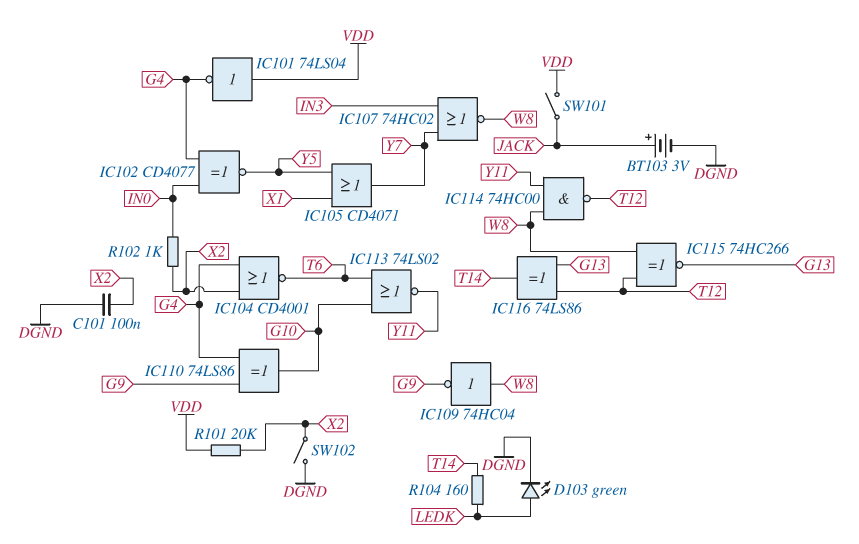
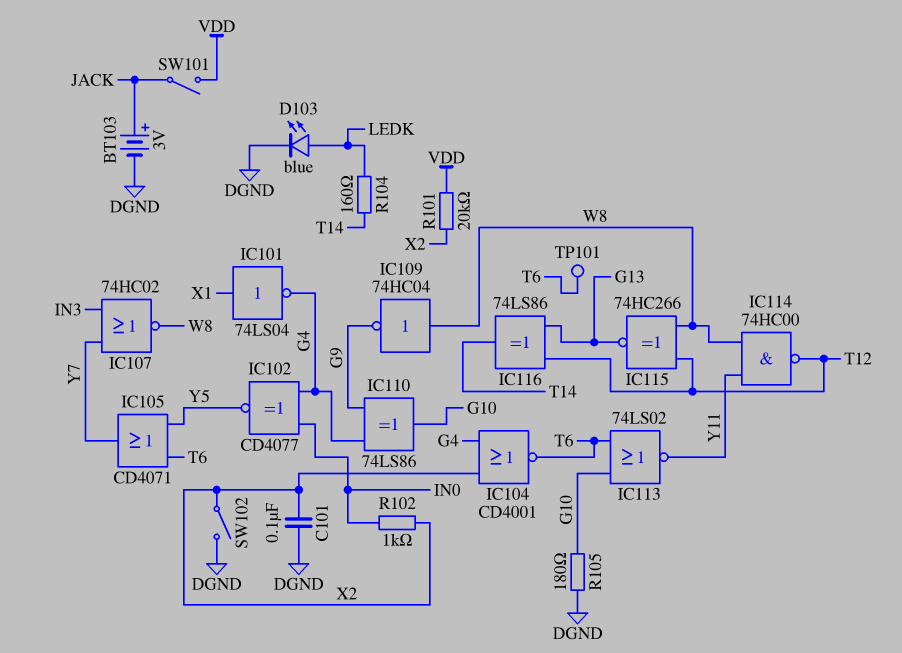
D103: LED green (A LEDK, K DGND) -> LED blue (A LEDK, K DGND)
IC101: NOT 74LS04 (in VDD, out G4) -> NOT 74LS04 (in X1, out G4)
IC105: OR CD4071 (in X1, in Y5, out Y7) -> OR CD4071 (in T6, in Y5, out Y7)
R105: none -> 180 (DGND, G10)
TP101: none -> test point (T6)

